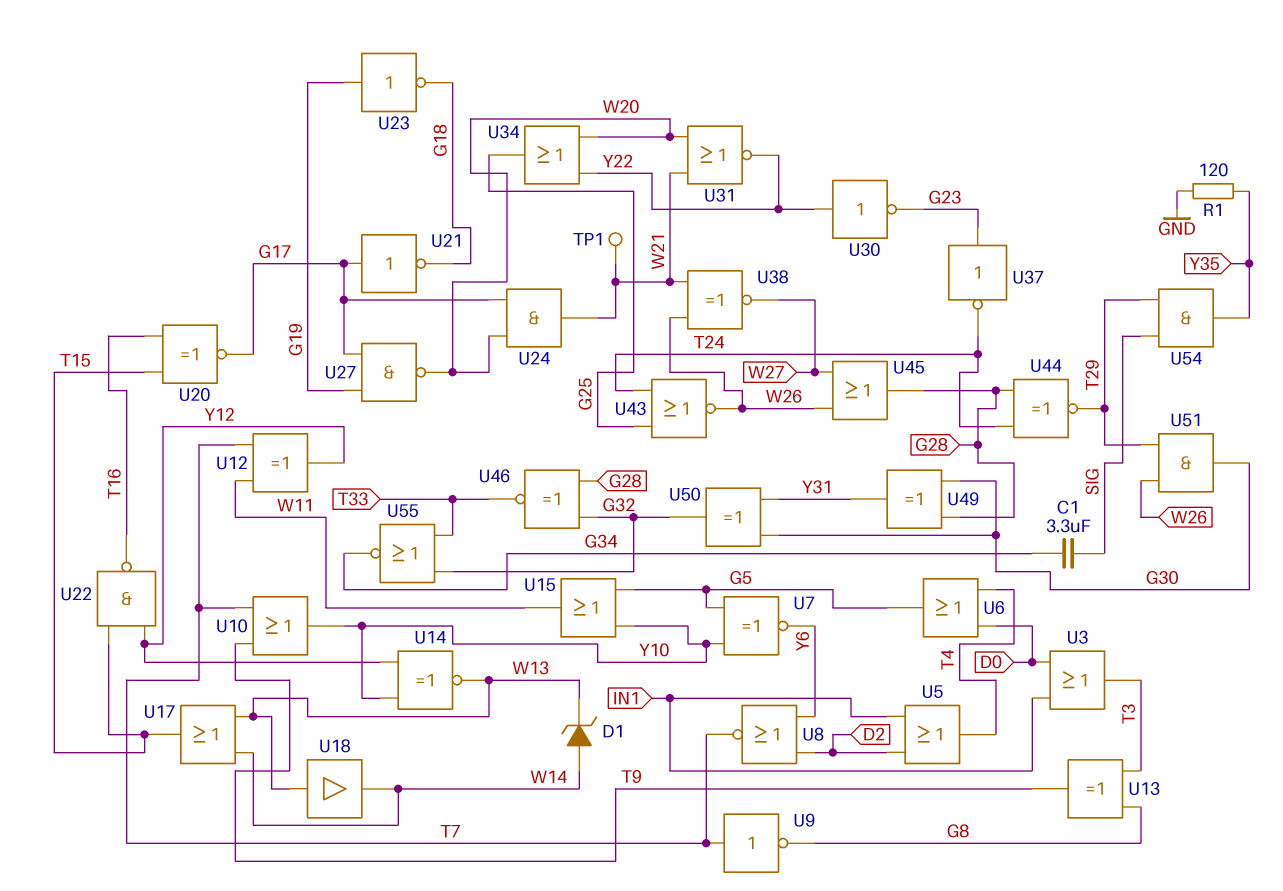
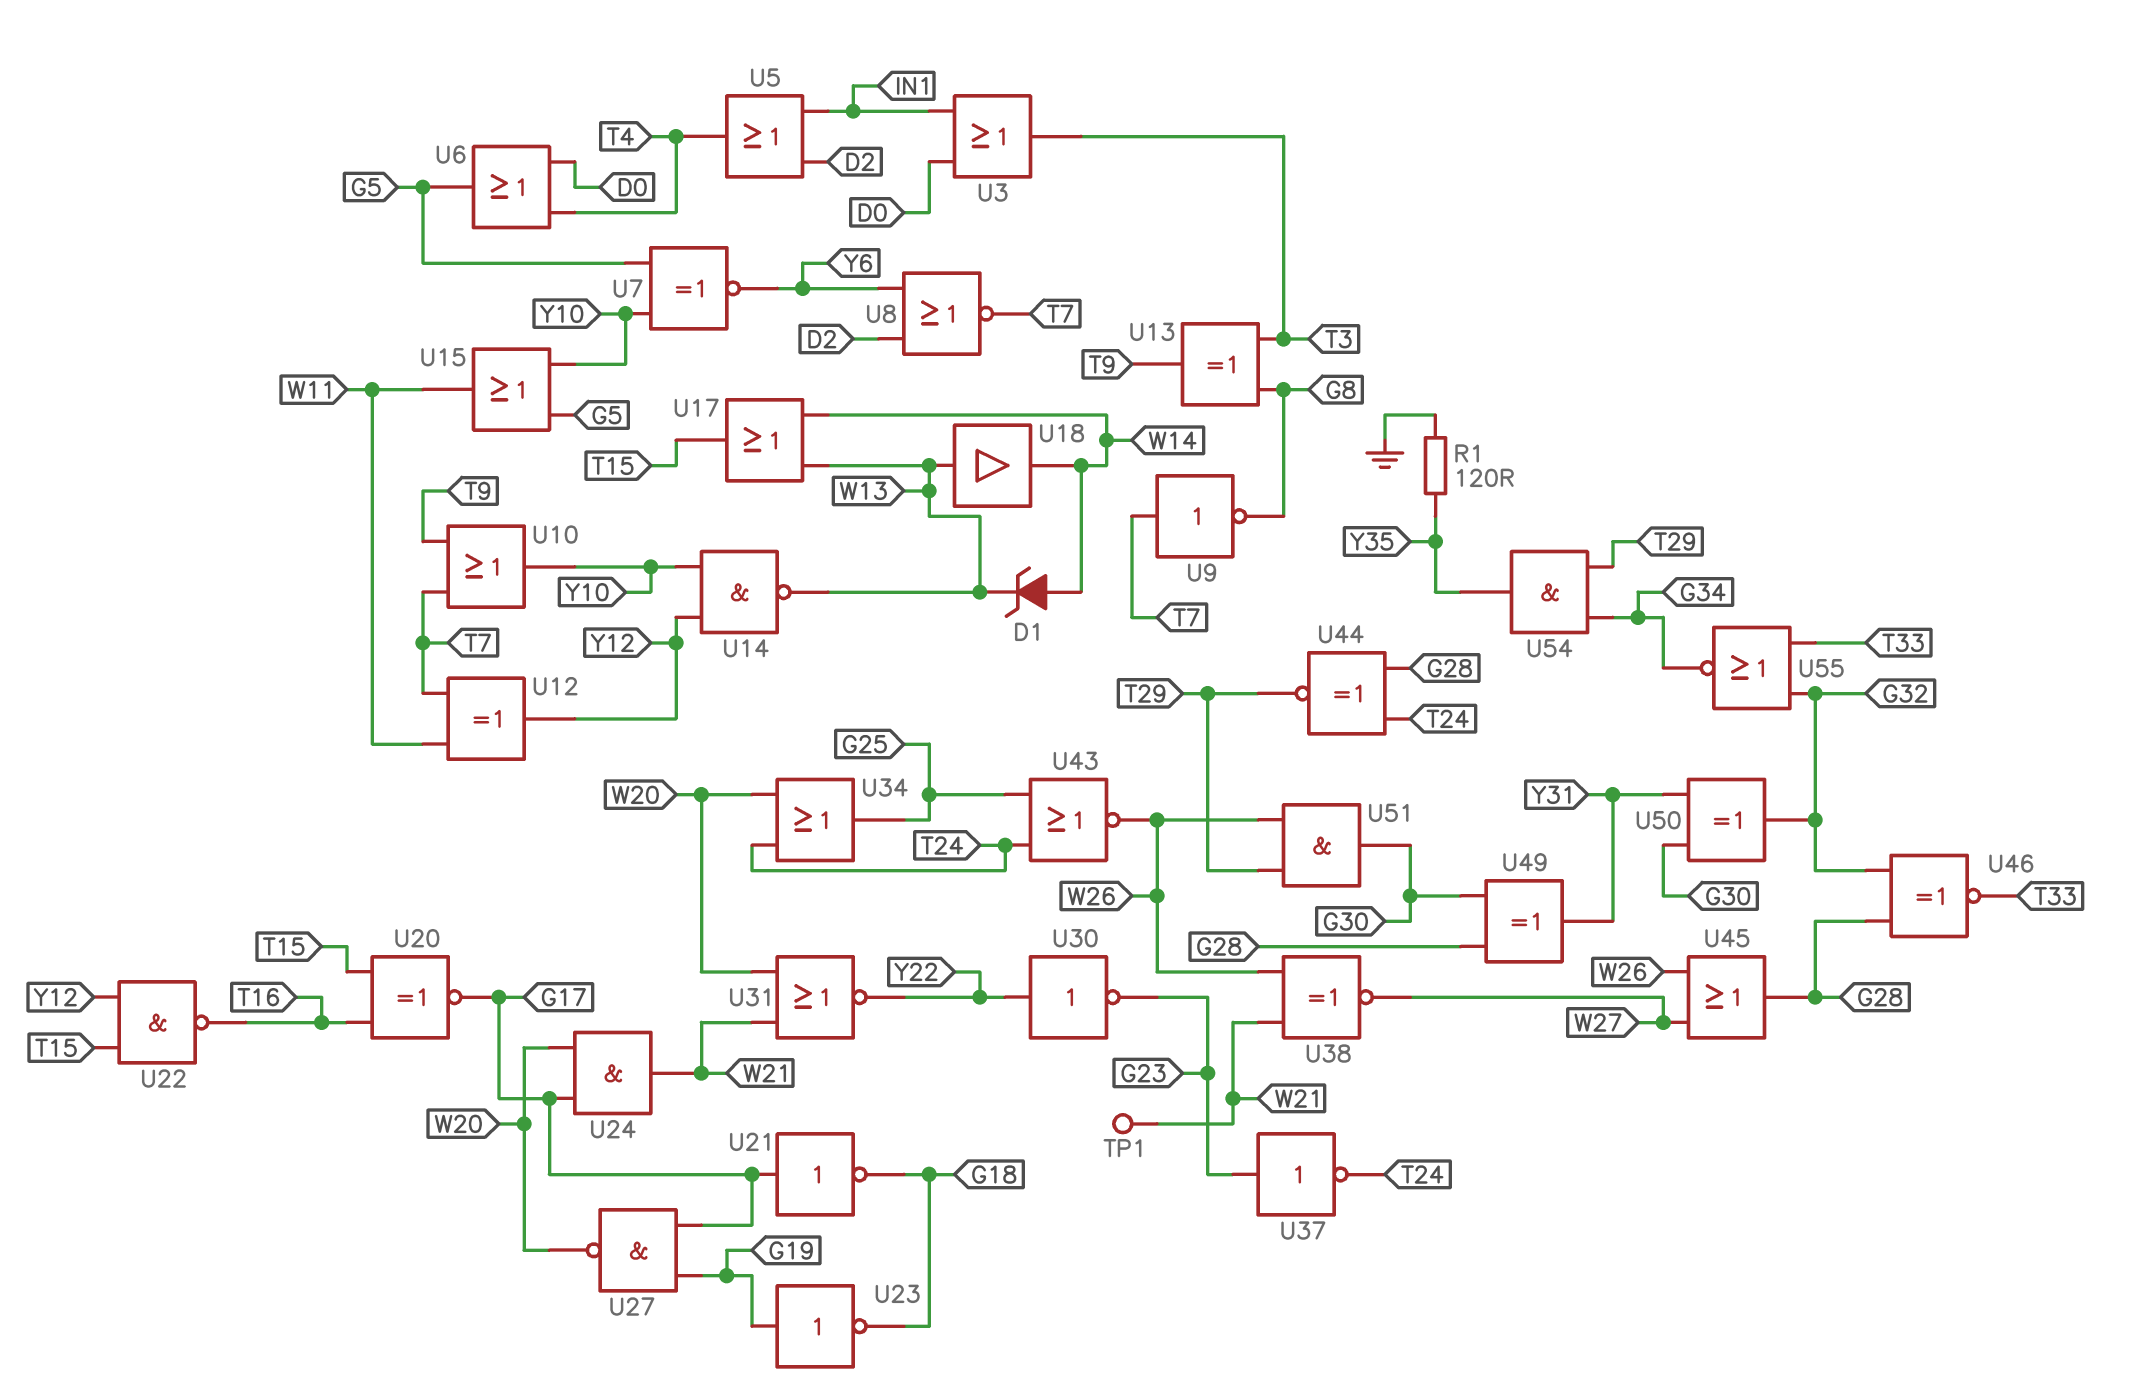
C1: 3.3uF (G34, SIG) -> none
U14: XNOR (in Y10, in Y12, out W13) -> NAND (in Y10, in Y12, out W13)
U34: OR (in W20, in Y22, out G25) -> OR (in T24, in W20, out G25)
U54: AND (in SIG, in T29, out Y35) -> AND (in G34, in T29, out Y35)

